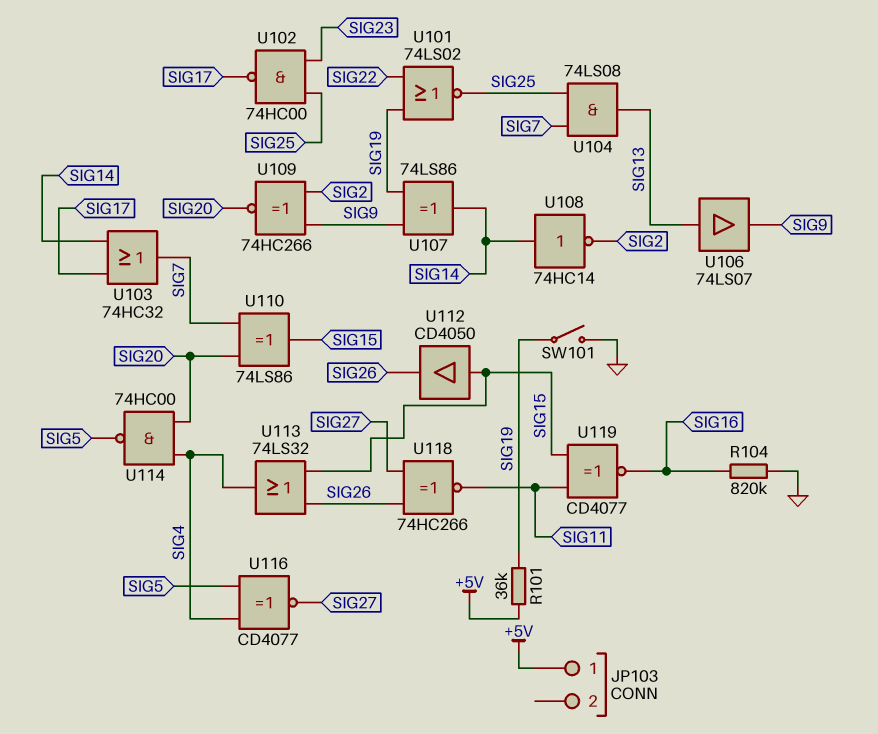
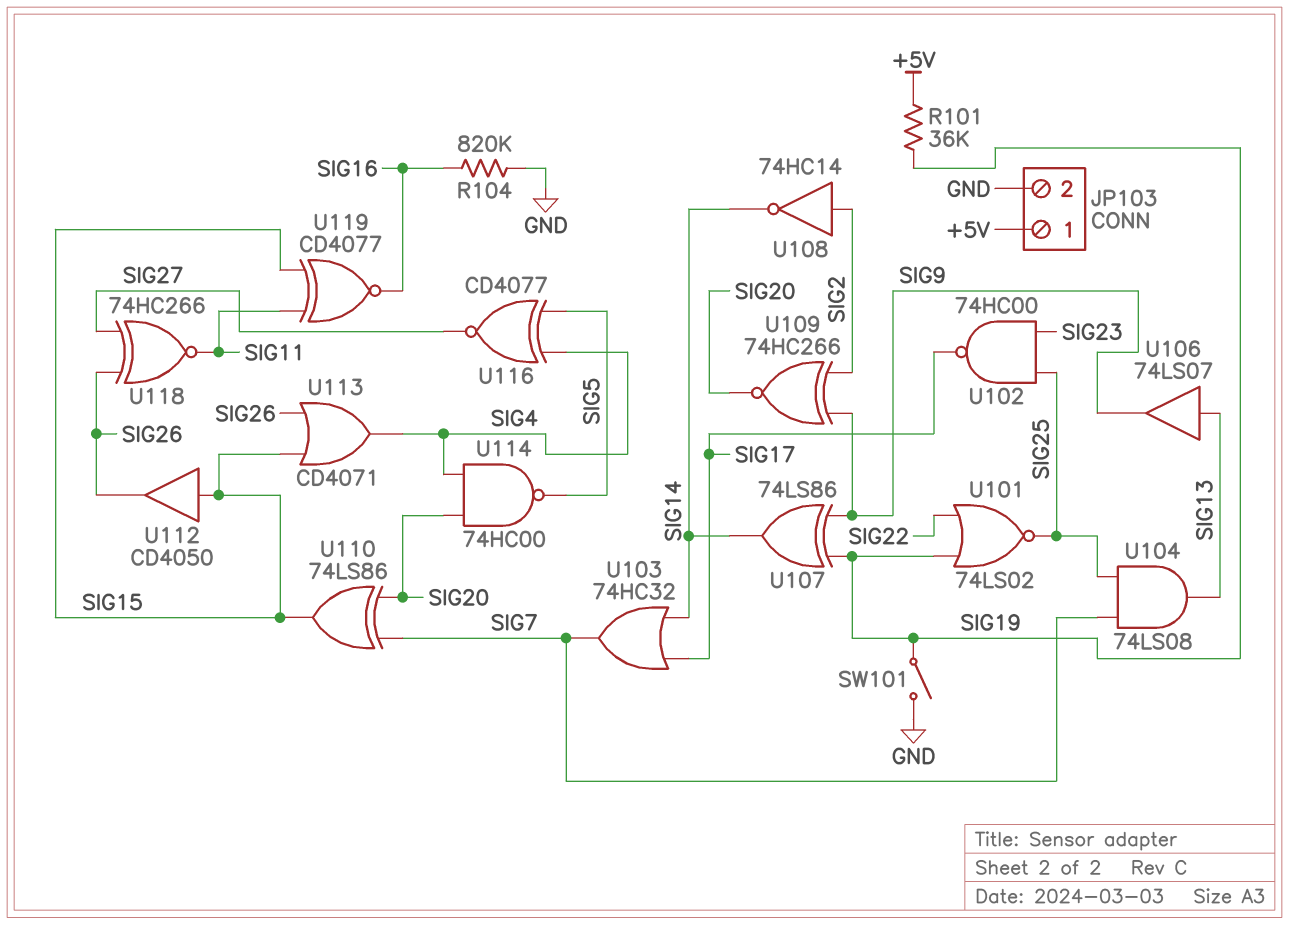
JP103 pin 2: none -> GND
U108: NOT 74HC14 (in SIG14, out SIG2) -> NOT 74HC14 (in SIG2, out SIG14)
U113: OR 74LS32 (in SIG15, in SIG26, out SIG4) -> OR CD4071 (in SIG15, in SIG26, out SIG4)

